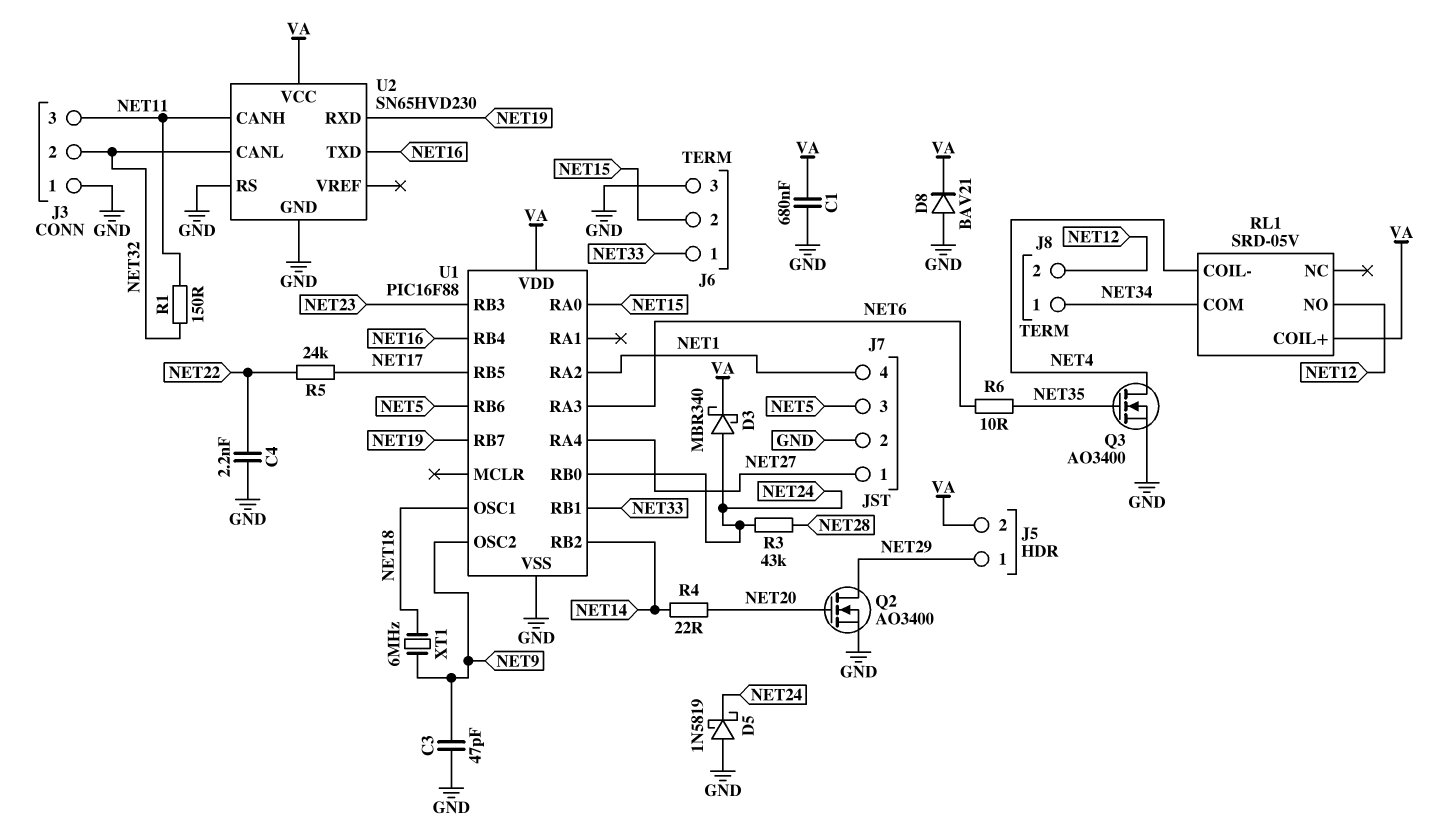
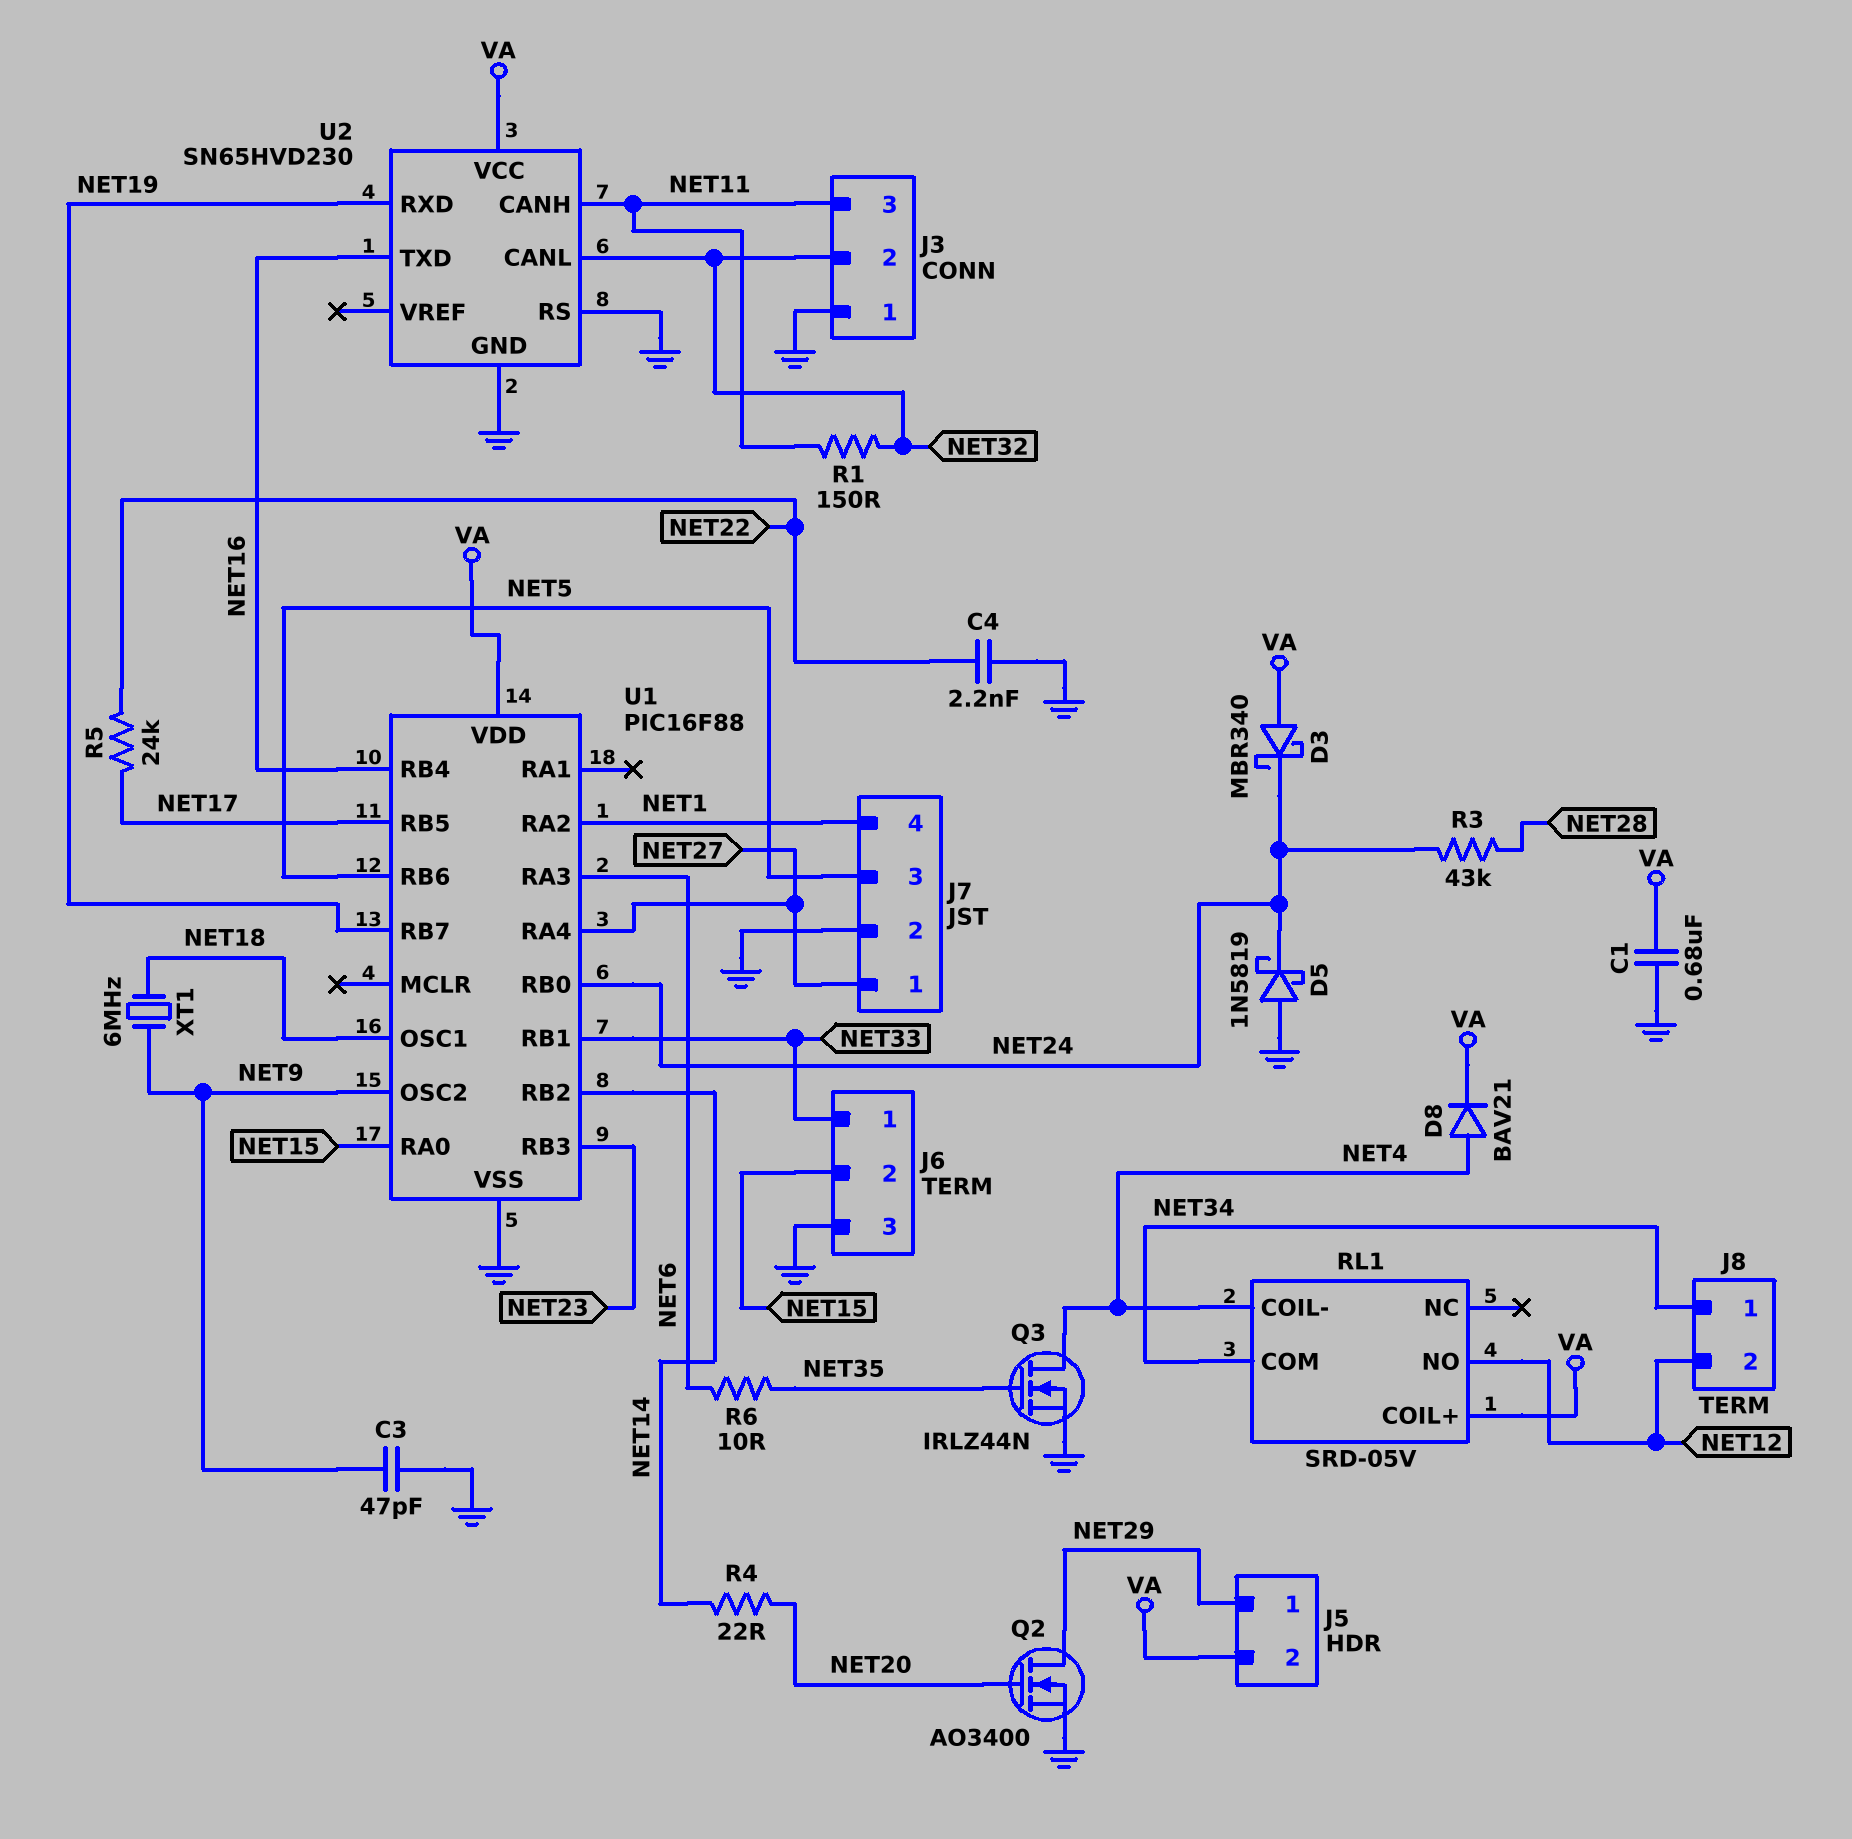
D3: schottky MBR340 (A NET24, K VA) -> schottky MBR340 (A VA, K NET24)
D8: diode BAV21 (A GND, K VA) -> diode BAV21 (A NET4, K VA)
Q3: NMOS AO3400 (G NET35, D NET4, S GND) -> NMOS IRLZ44N (G NET35, D NET4, S GND)

